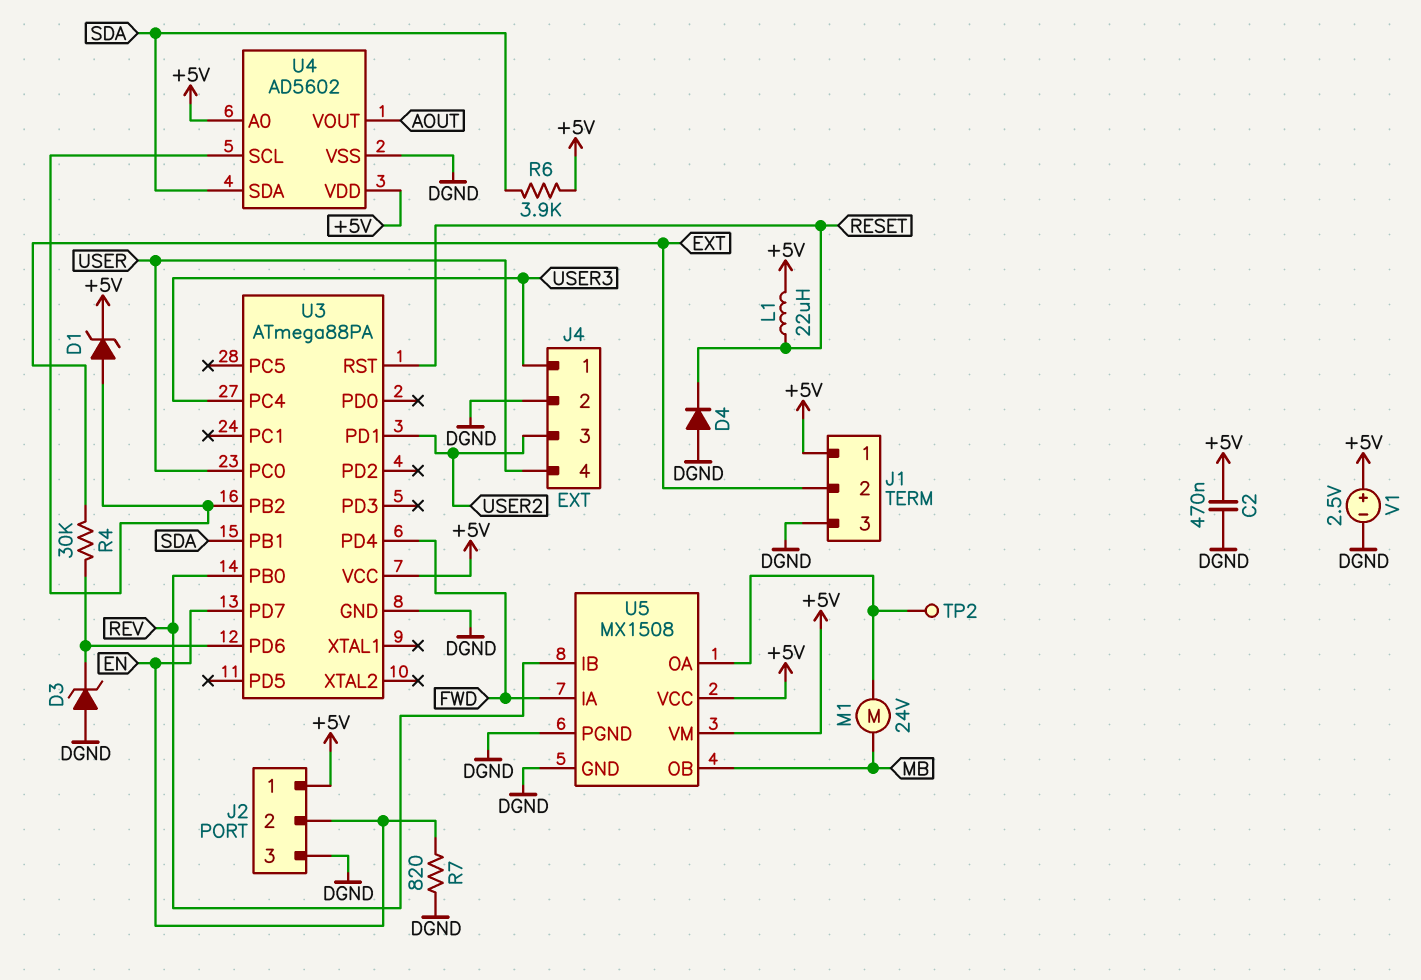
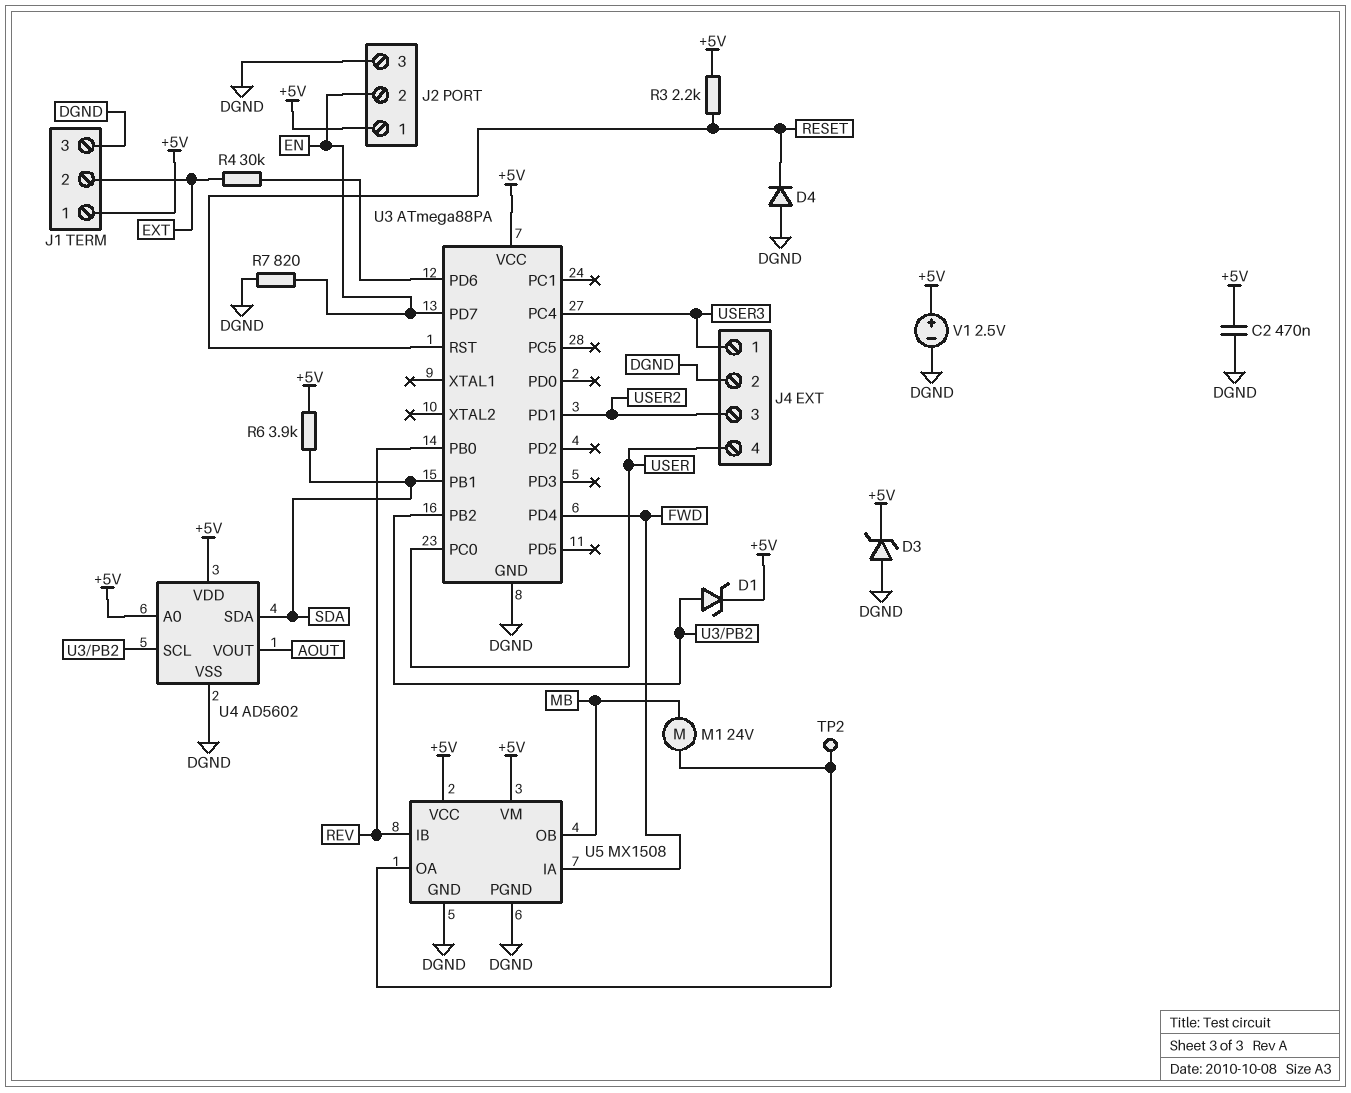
D3: zener (A DGND, K U3/PD6) -> zener (A DGND, K +5V)
L1: 22uH (+5V, RESET) -> none
R3: none -> 2.2k (+5V, RESET)

